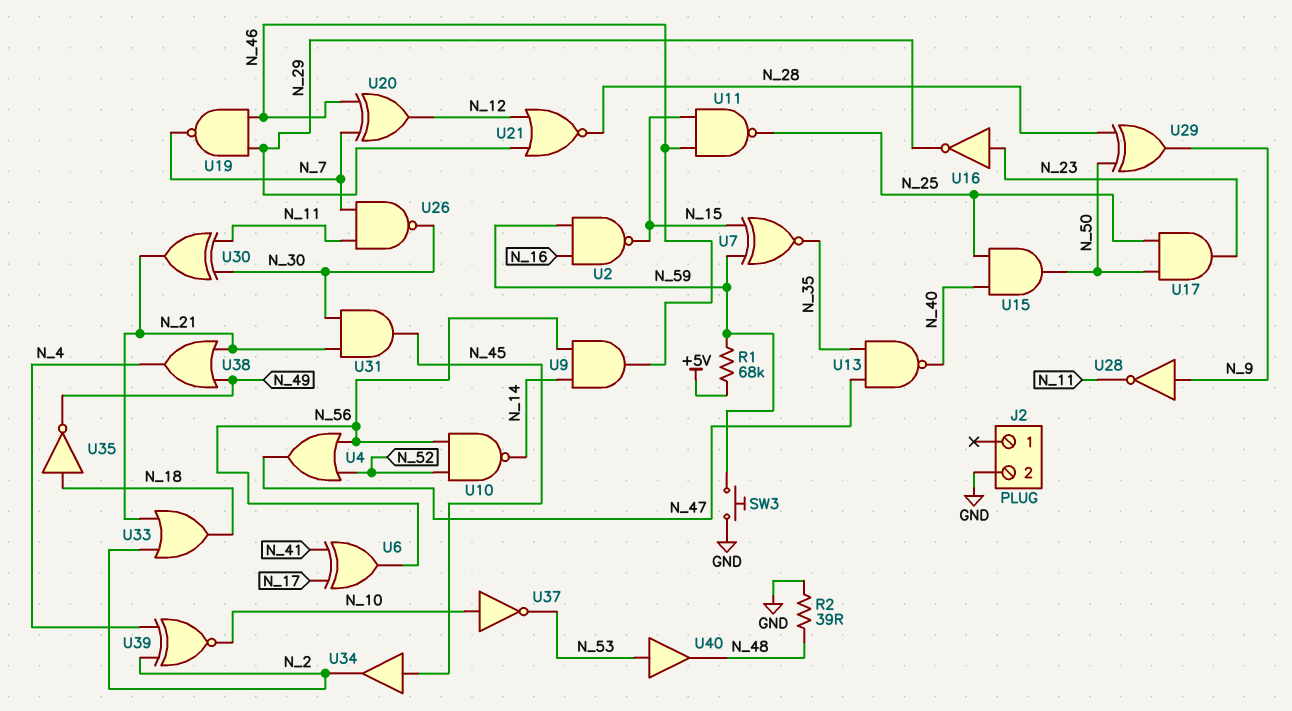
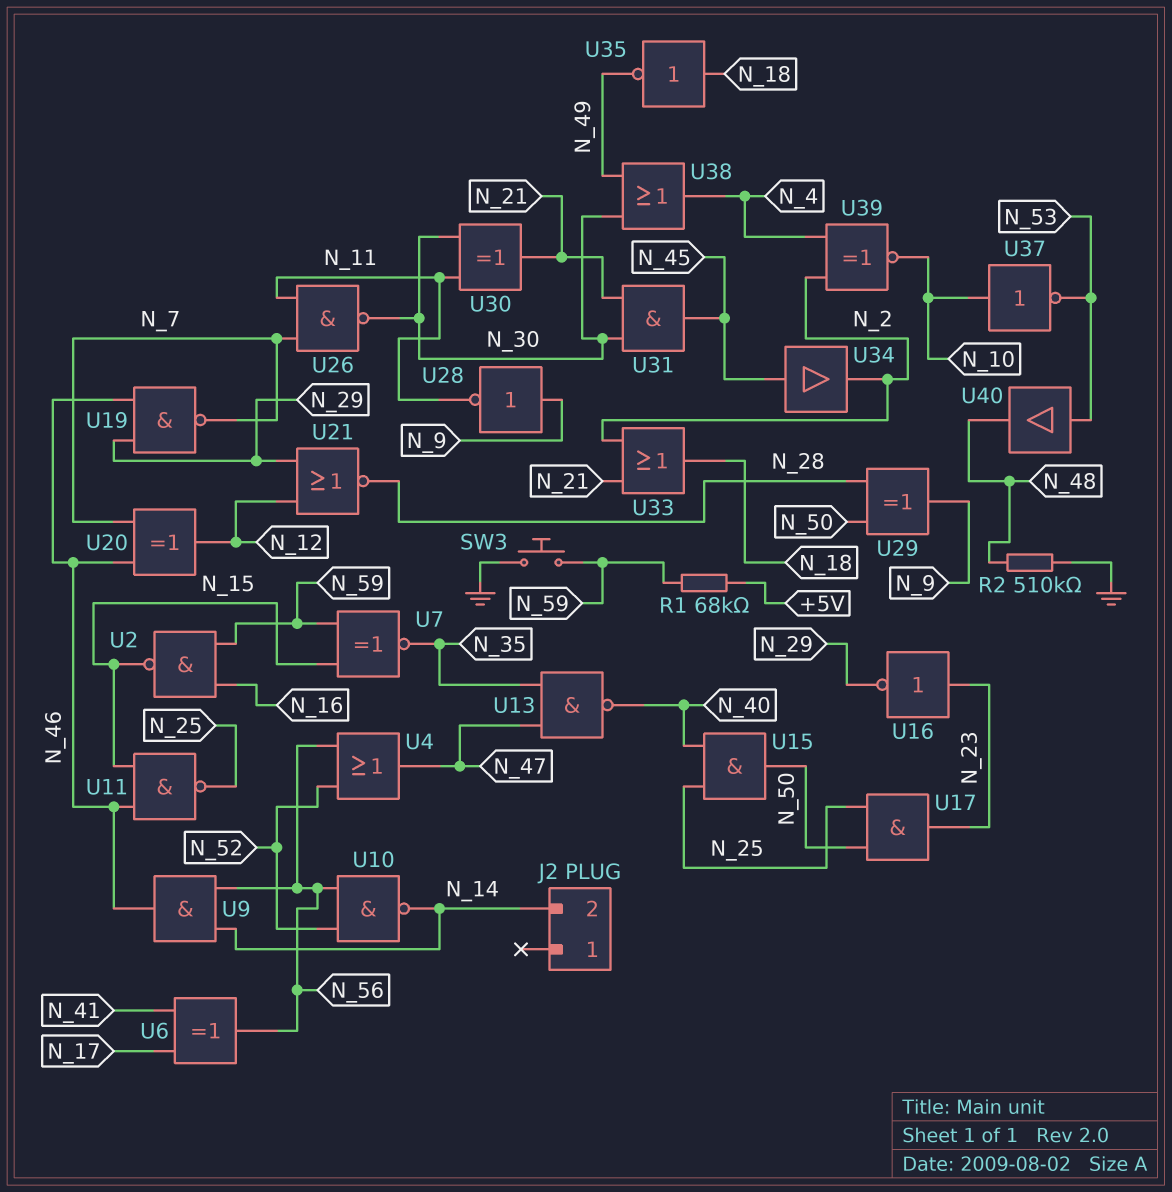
J2 pin 2: GND -> N_14
R2: 39 (GND, N_48) -> 510k (GND, N_48)
U38: OR (in N_21, in N_49, out N_4) -> OR (in N_30, in N_49, out N_4)

